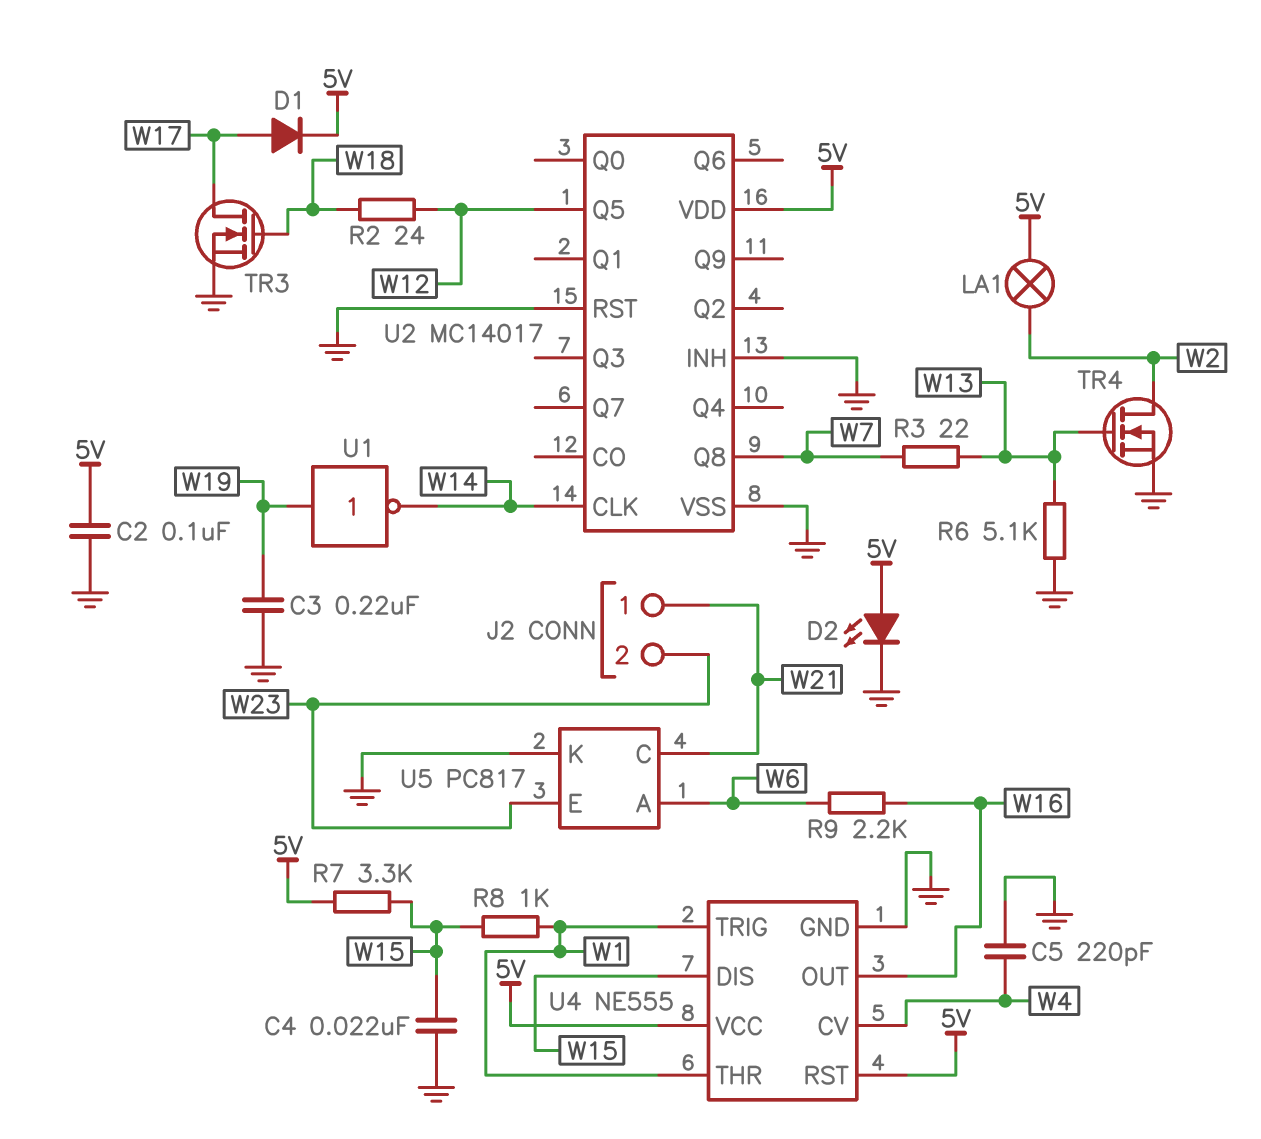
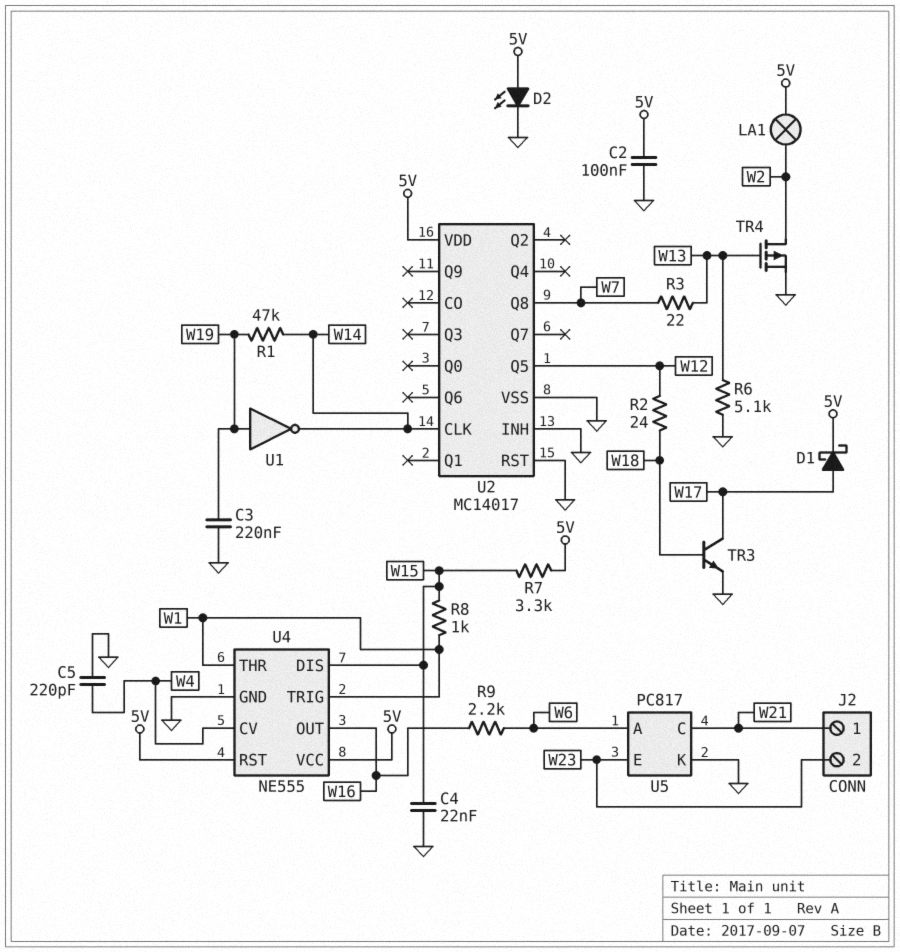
D1: diode (A W17, K 5V) -> schottky (A W17, K 5V)
R1: none -> 47k (W14, W19)
TR3: NMOS (G W18, D W17, S GND) -> NPN (B W18, C W17, E GND)
TR4: NMOS (G W13, D W2, S GND) -> PMOS (G W13, D W2, S GND)

